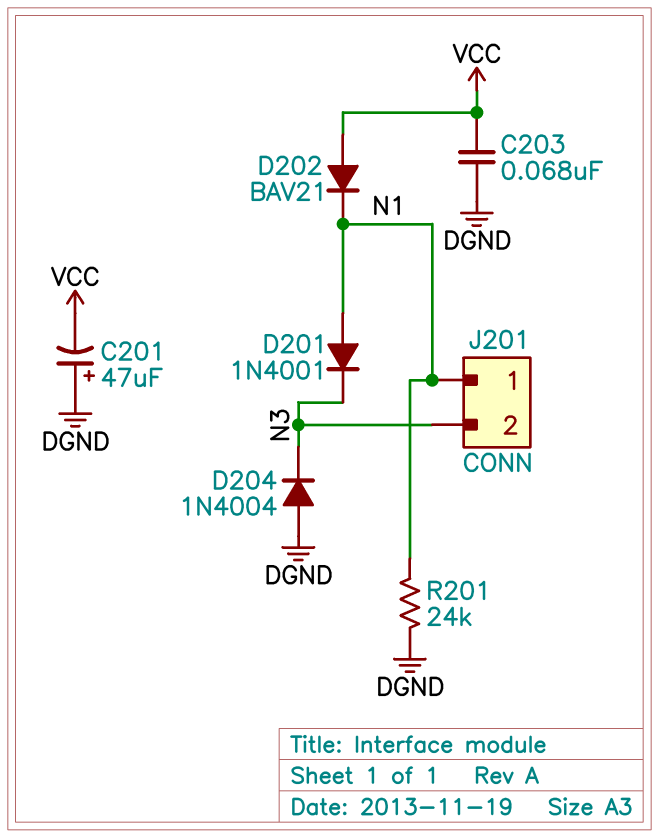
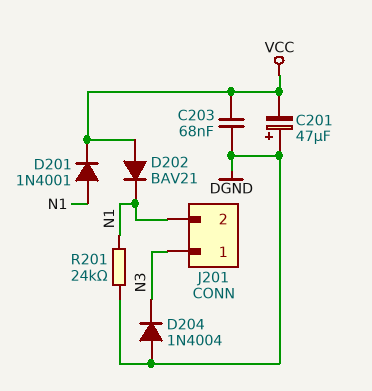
D201: diode 1N4001 (A N1, K N3) -> diode 1N4001 (A N1, K VCC)
J201 pin 1: N1 -> N3
J201 pin 2: N3 -> N1

